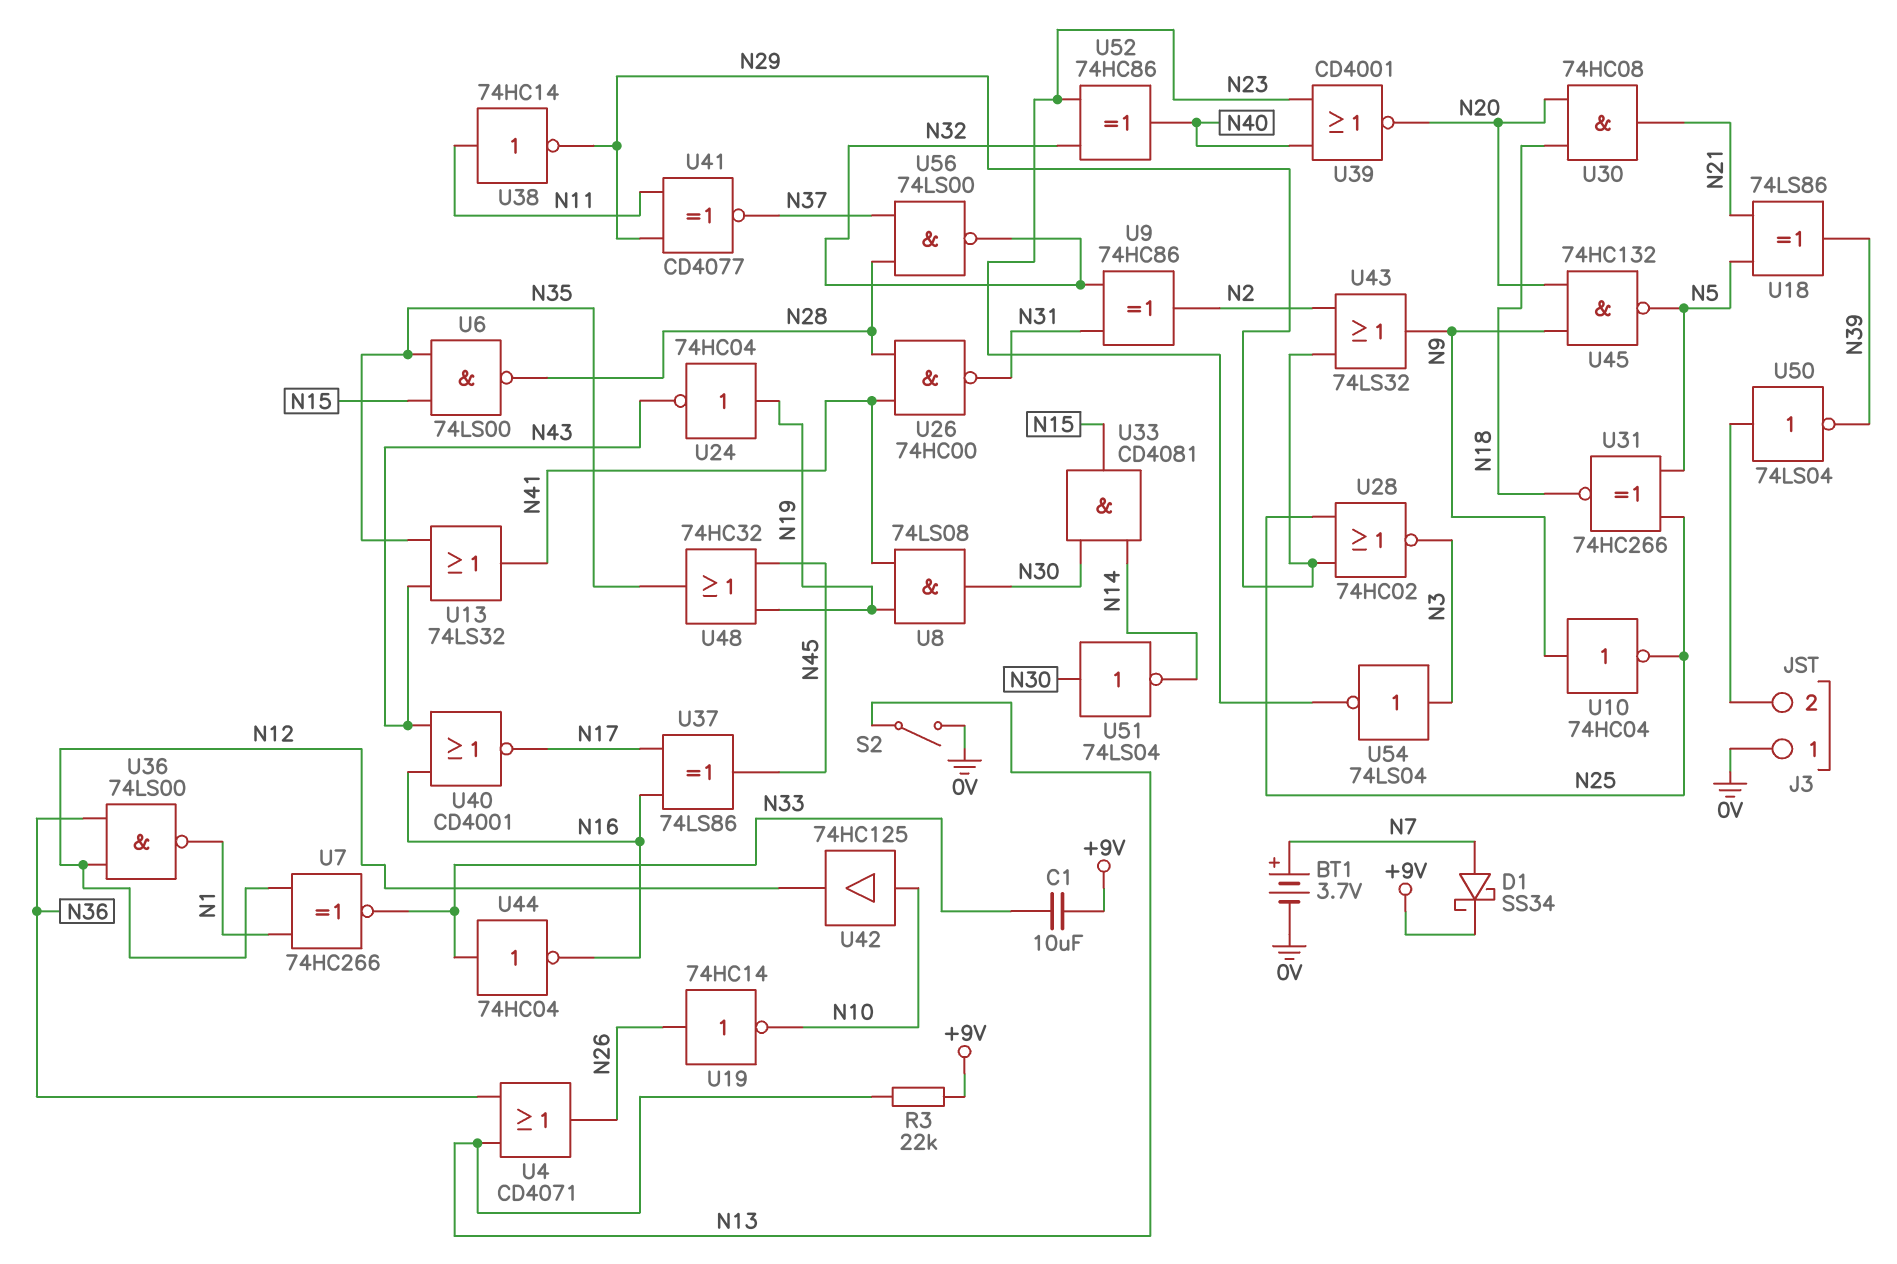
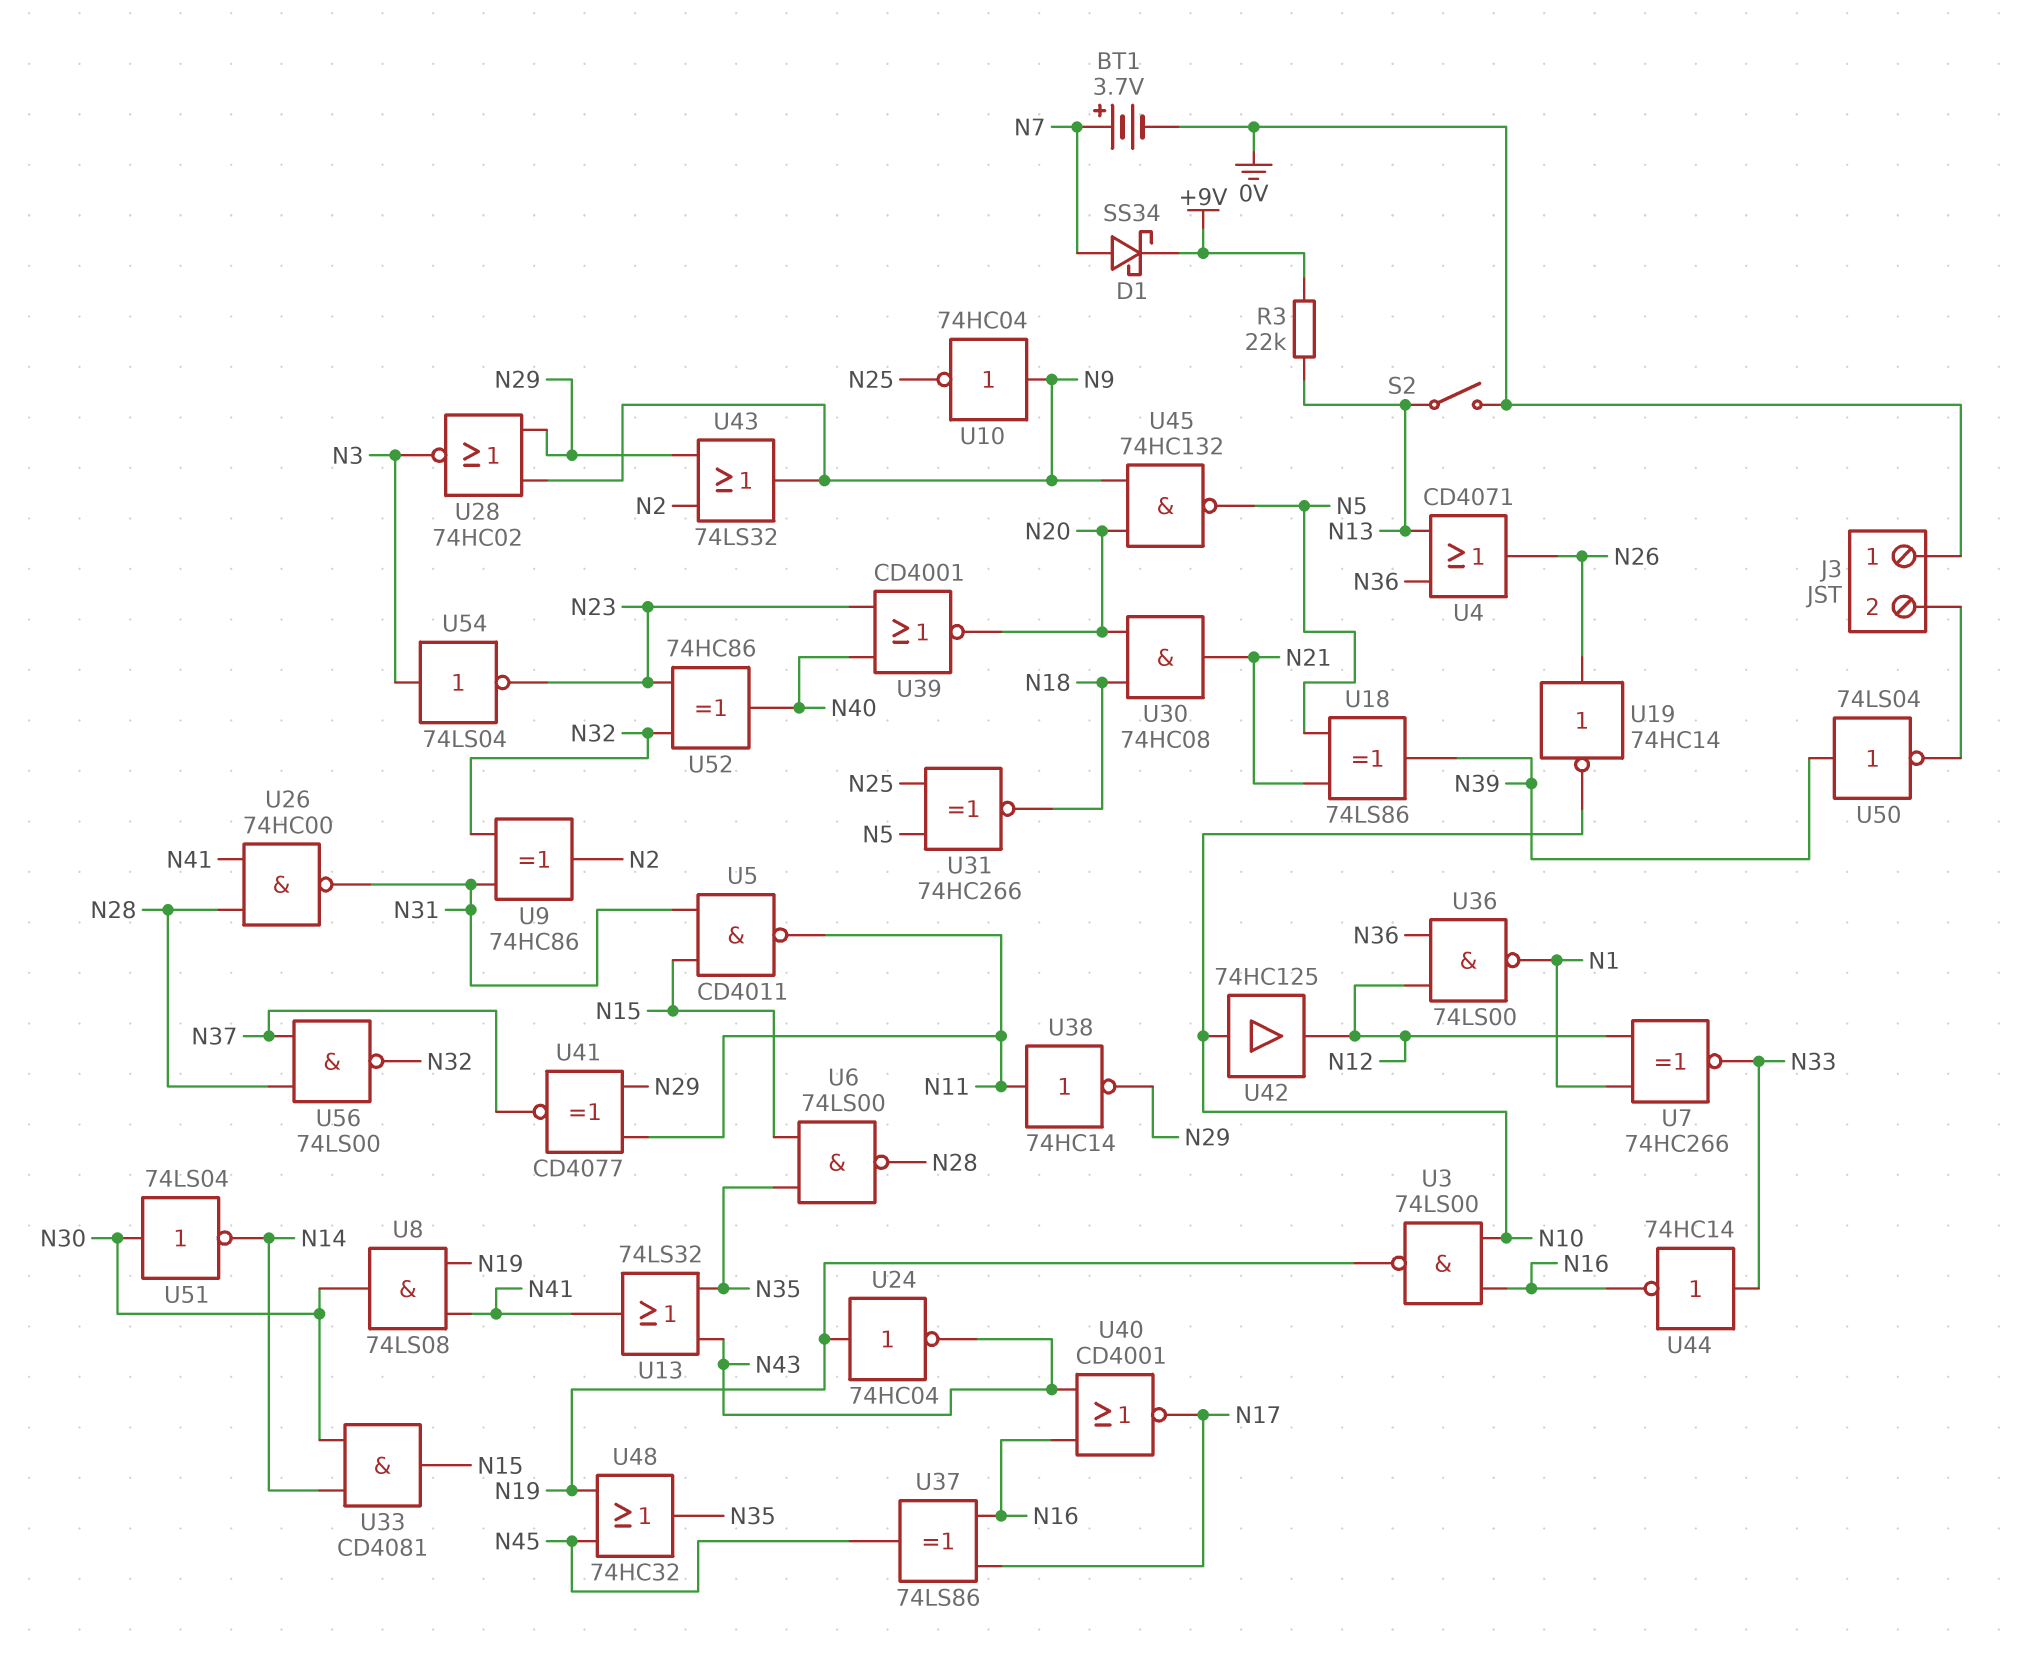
C1: 10uF (+9V, N33) -> none
U3: none -> NAND 74LS00 (in N10, in N16, out N19)
U5: none -> NAND CD4011 (in N15, in N31, out N11)
U28: NOR 74HC02 (in N25, in N29, out N3) -> NOR 74HC02 (in N9, in N29, out N3)
U44: NOT 74HC04 (in N33, out N16) -> NOT 74HC14 (in N33, out N16)
U50: NOT 74LS04 (in J3/2, out N39) -> NOT 74LS04 (in N39, out J3/2)

